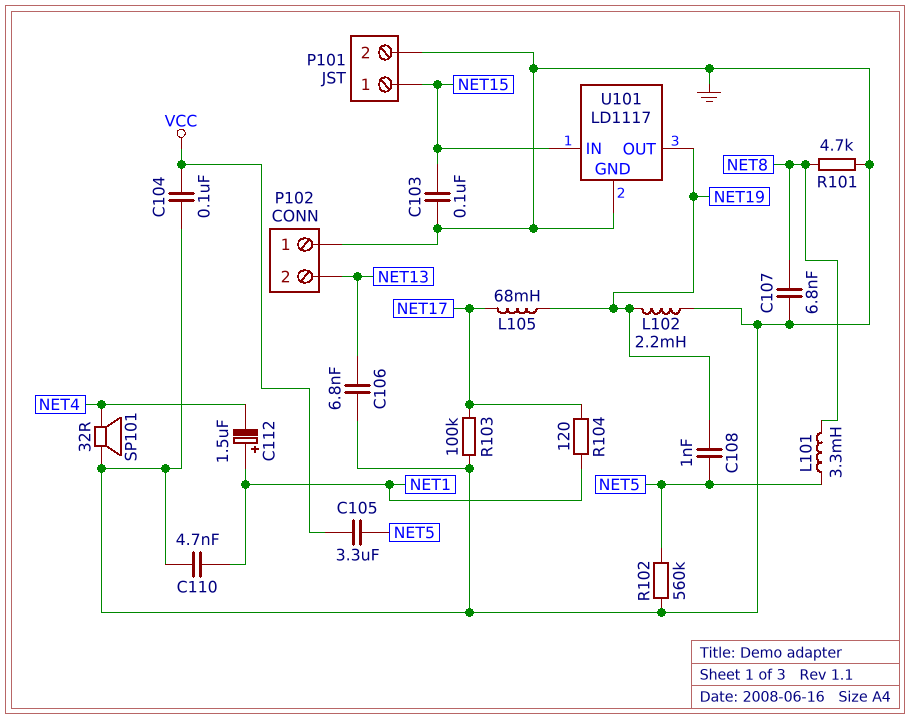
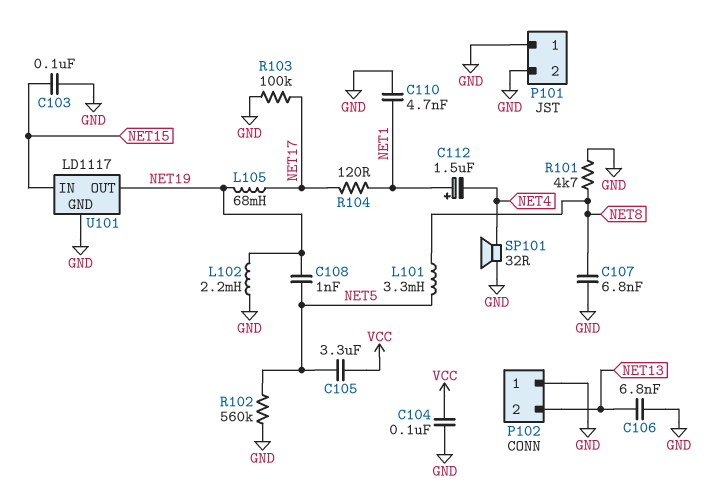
P101 pin 1: NET15 -> GND

